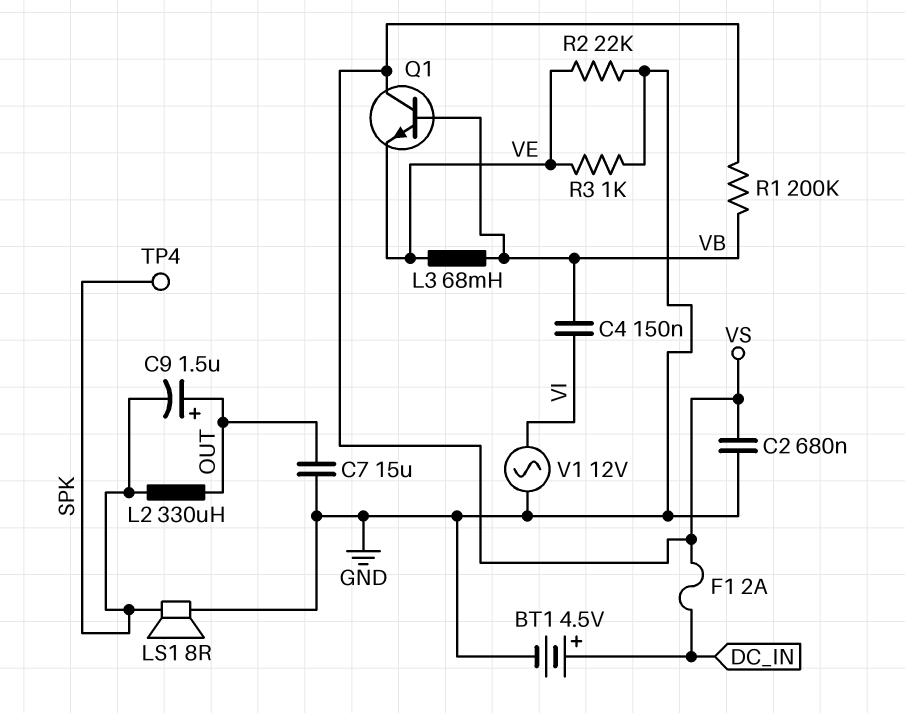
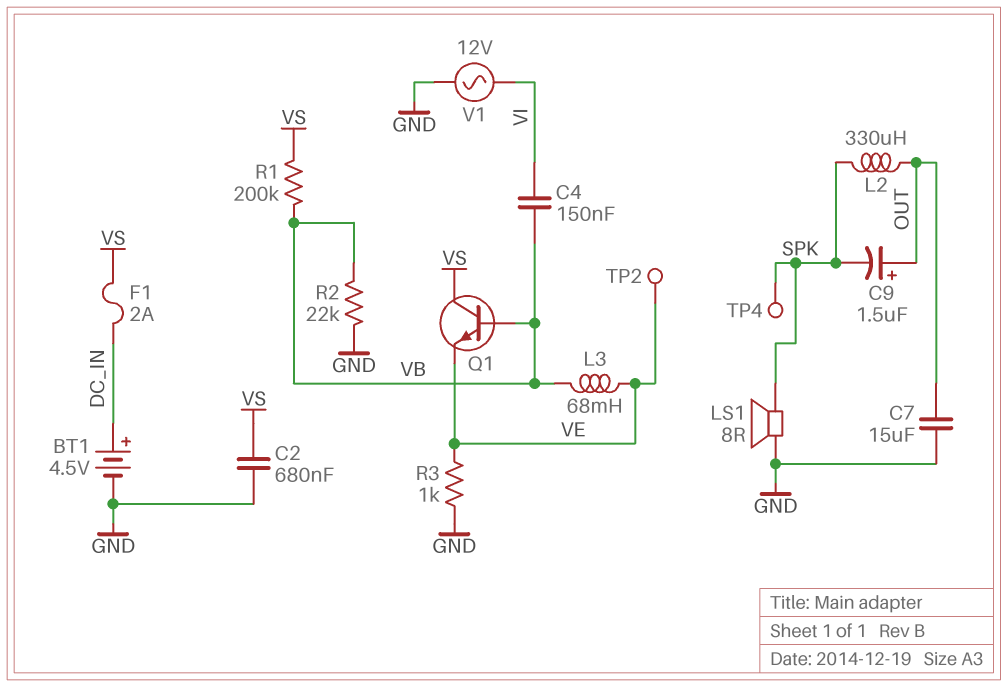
R2: 22k (GND, VE) -> 22k (GND, VB)
TP2: none -> test point (VE)

